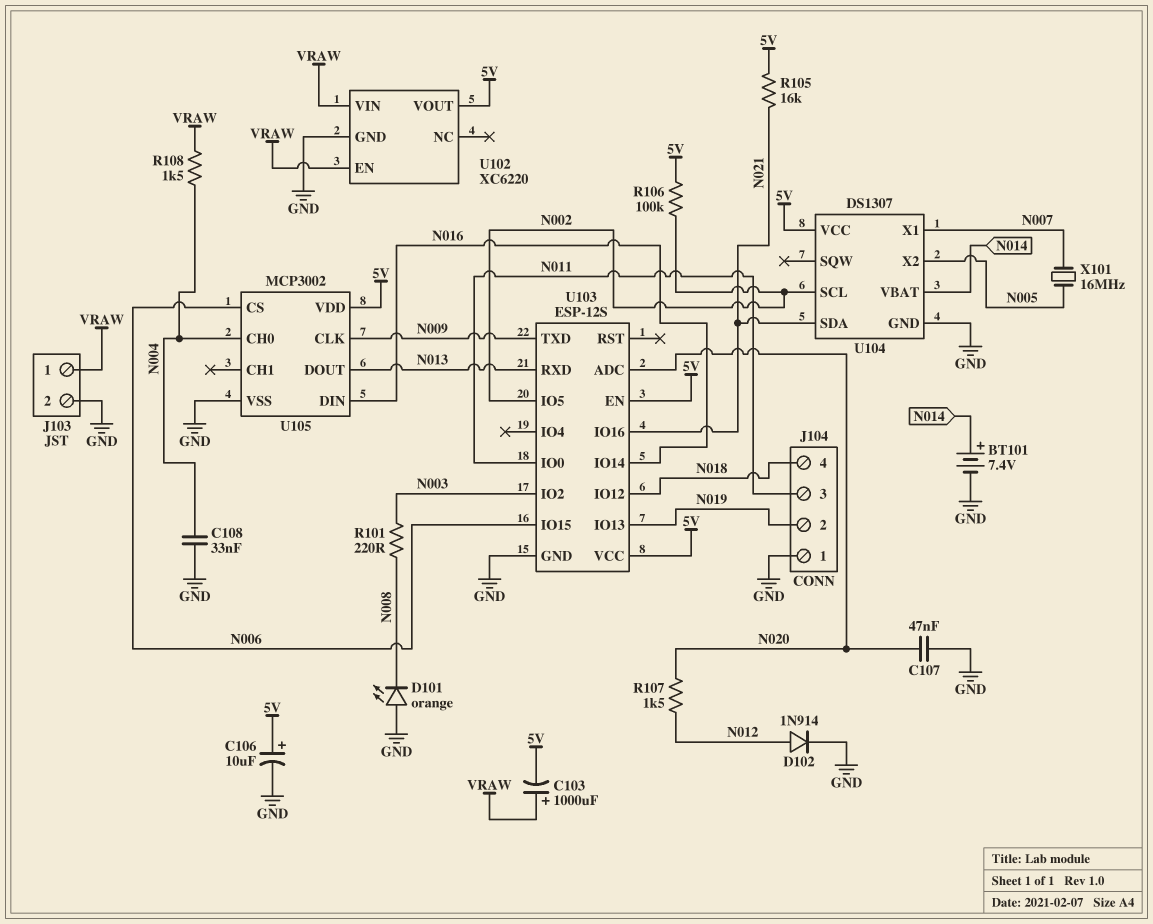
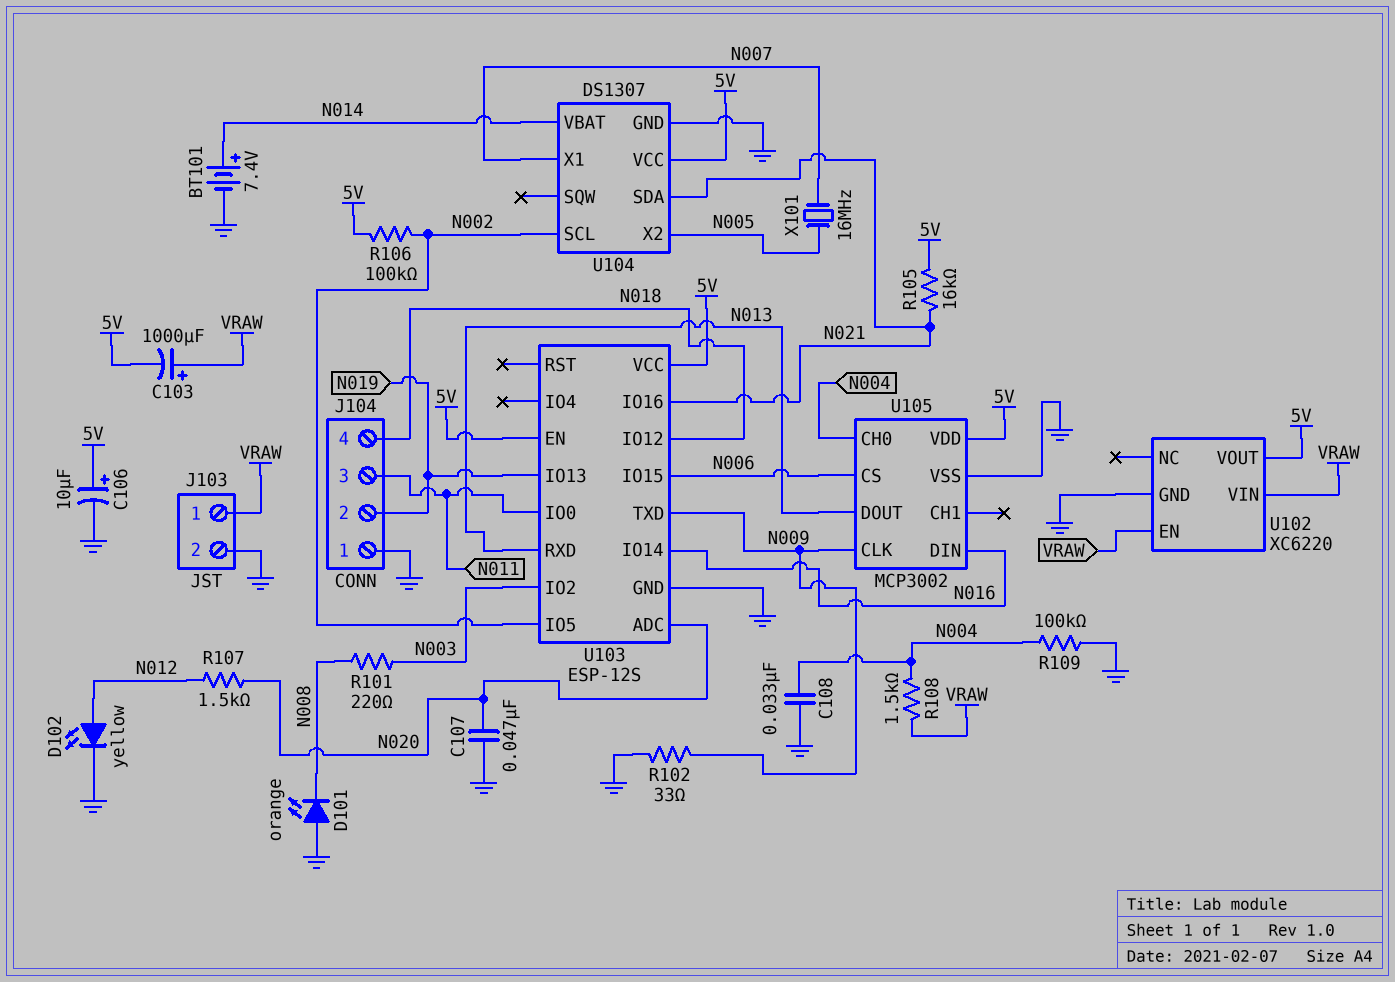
D102: diode 1N914 (A N012, K GND) -> LED yellow (A N012, K GND)
R102: none -> 33 (GND, N009)
R109: none -> 100k (GND, N004)

